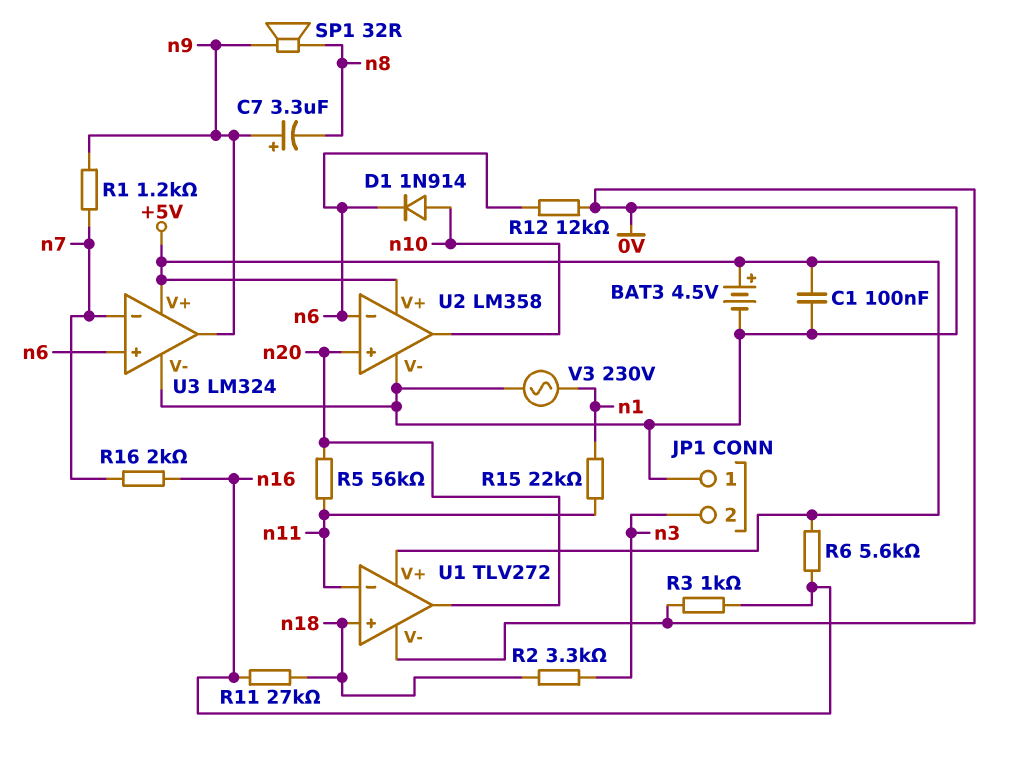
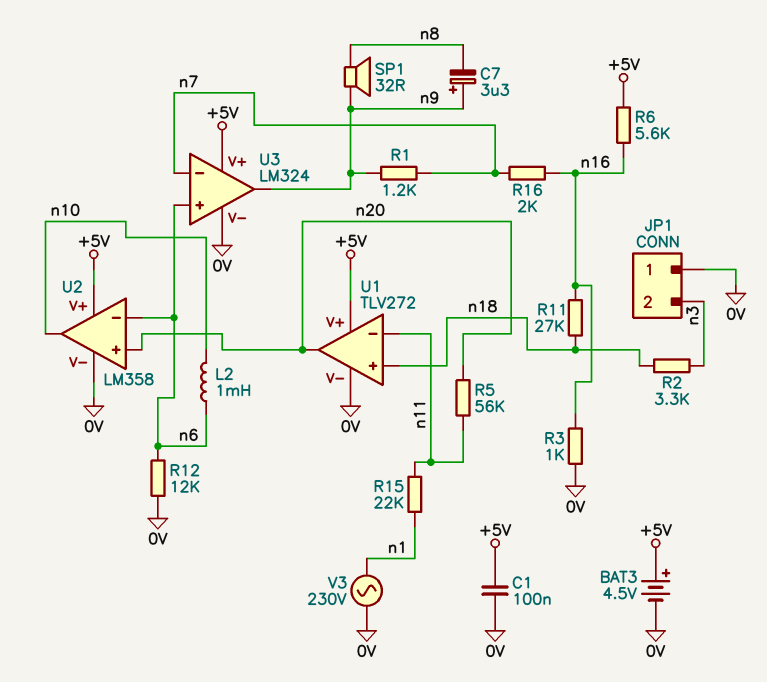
D1: diode 1N914 (A n10, K n6) -> none
L2: none -> 1mH (n6, n10)

